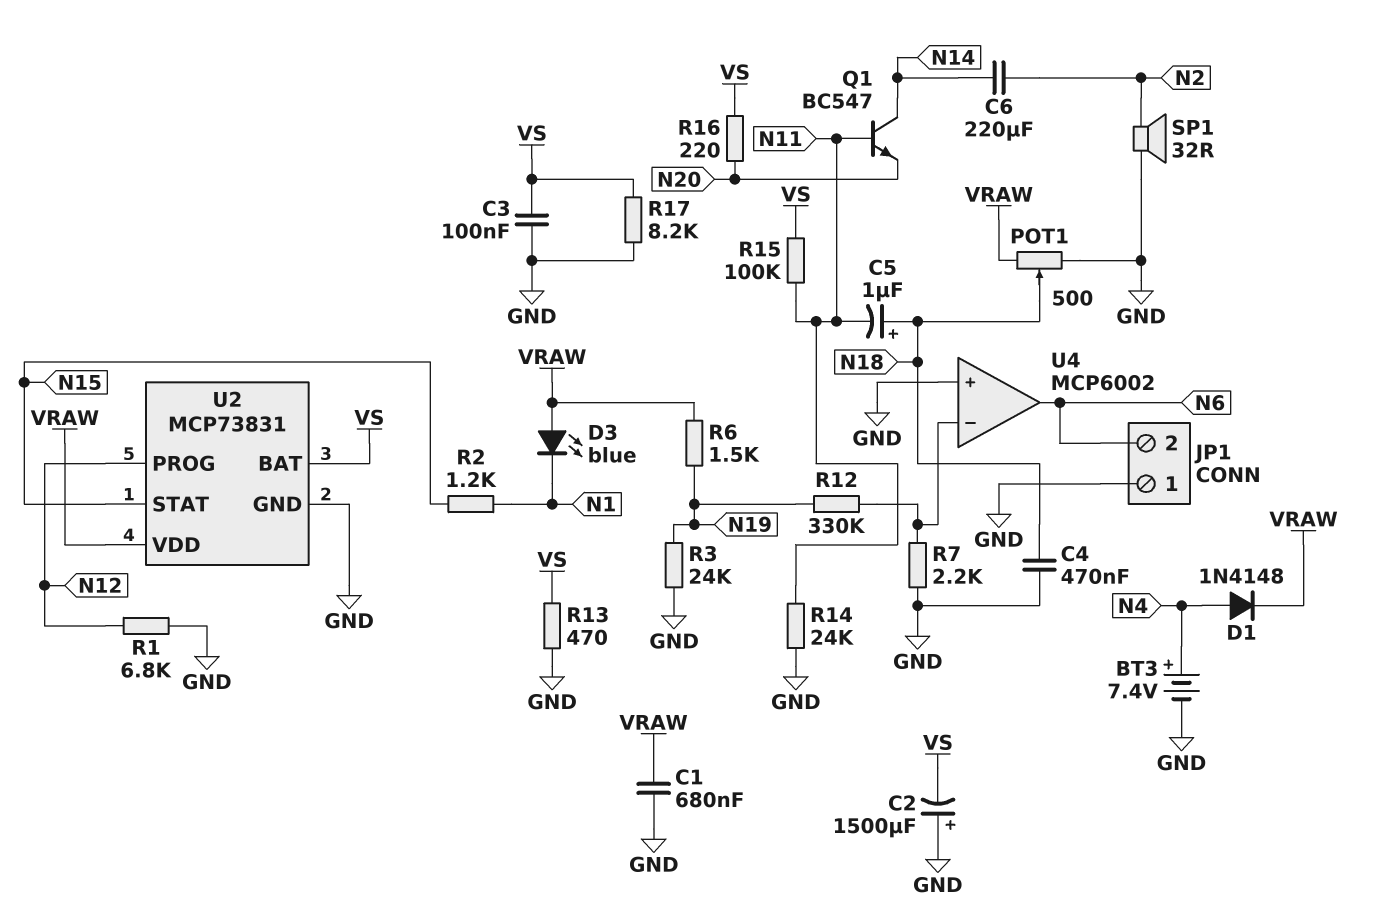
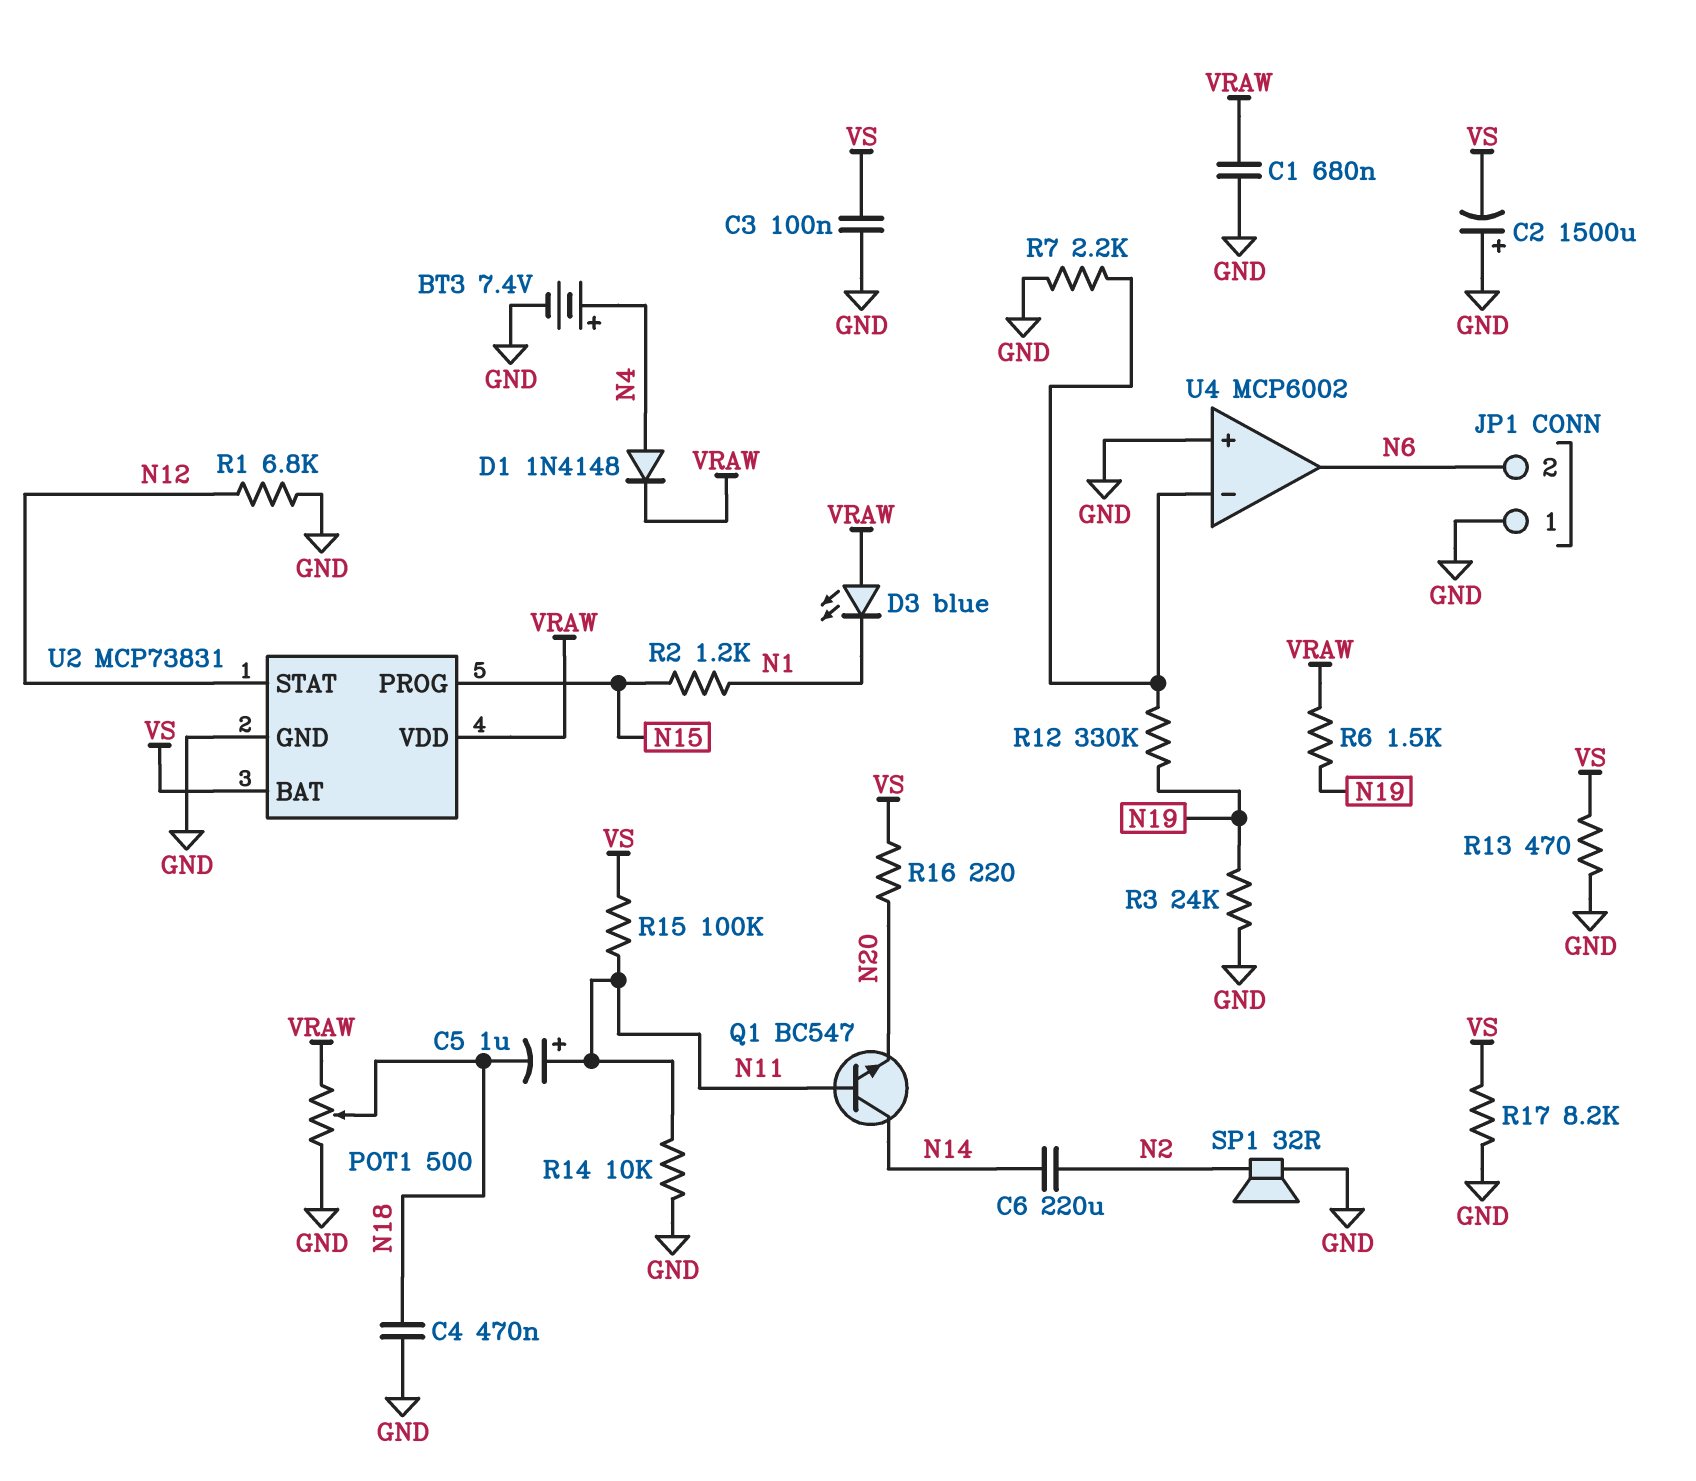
C5: 1uF (plus N18, minus N11) -> 1uF (plus N11, minus N18)
R14: 24k (GND, N11) -> 10k (GND, N11)
U2 pin PROG: N12 -> N15
U2 pin STAT: N15 -> N12

